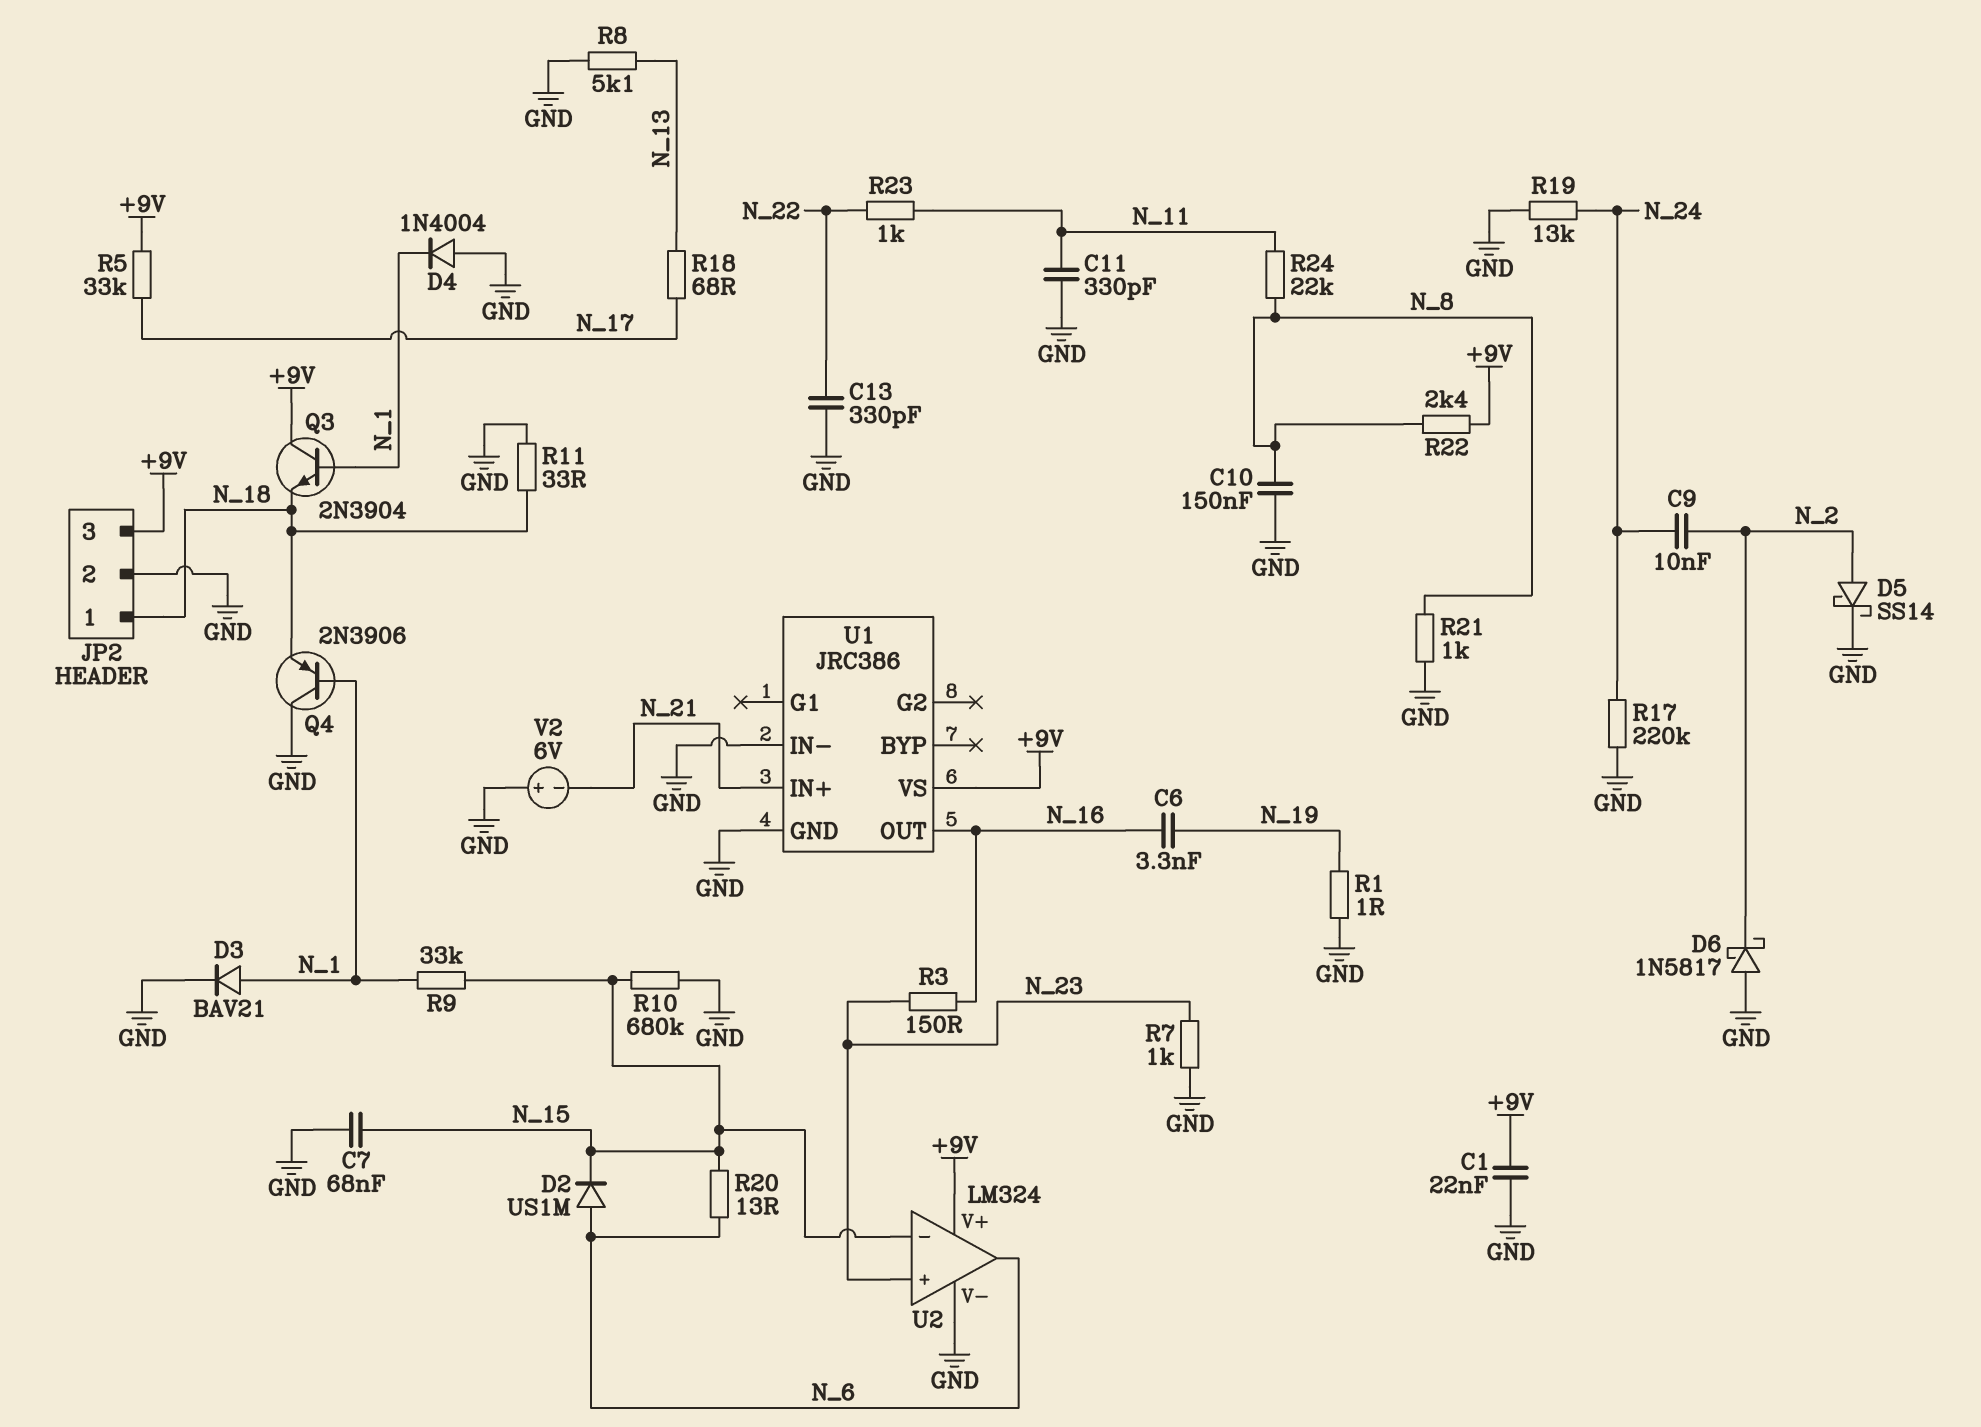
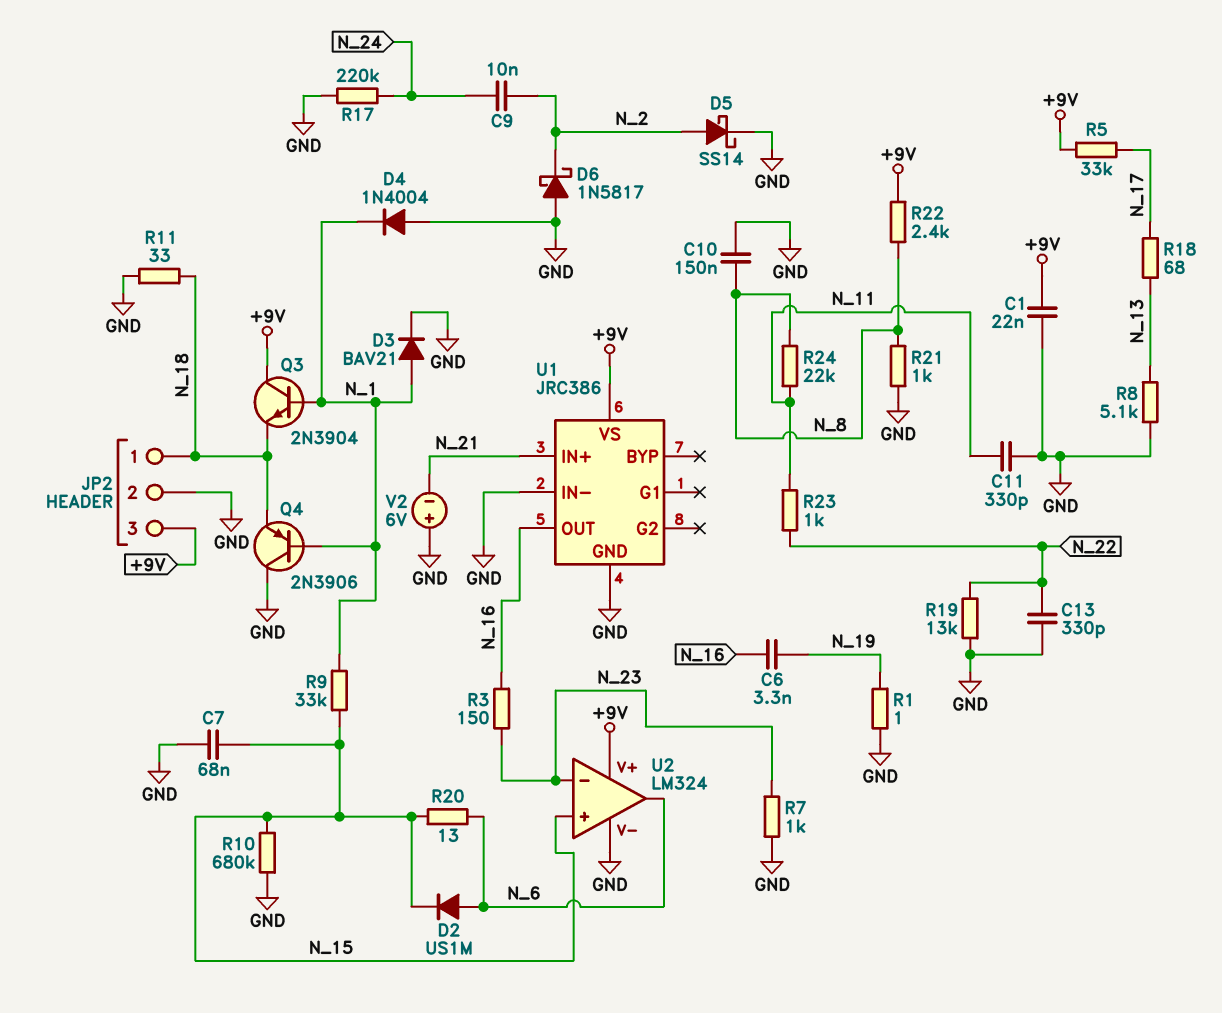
R19: 13k (GND, N_24) -> 13k (GND, N_22)
U2 pin in+: N_23 -> N_15
U2 pin in-: N_15 -> N_23

